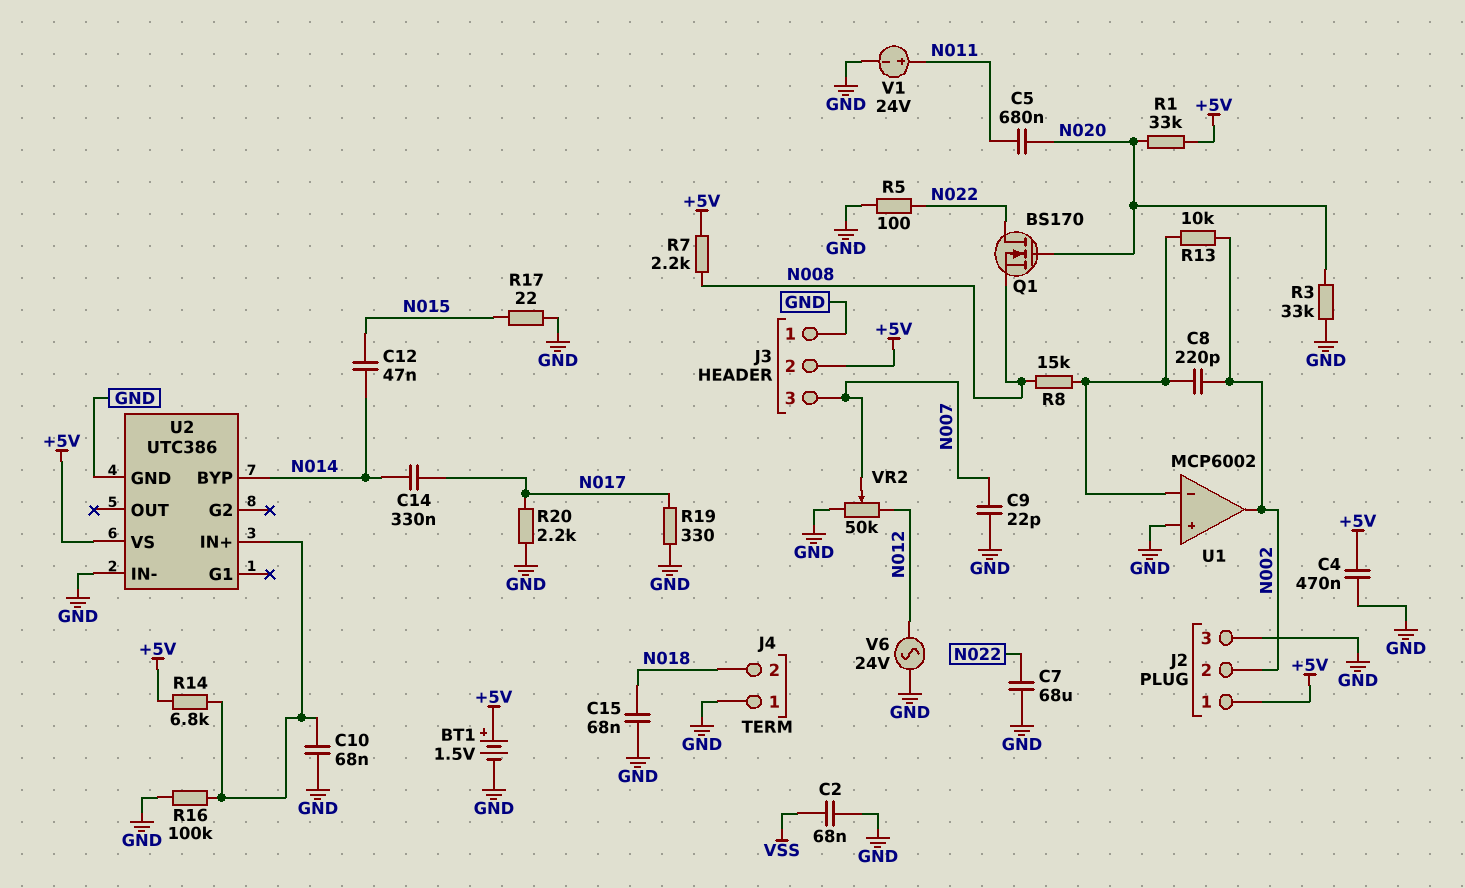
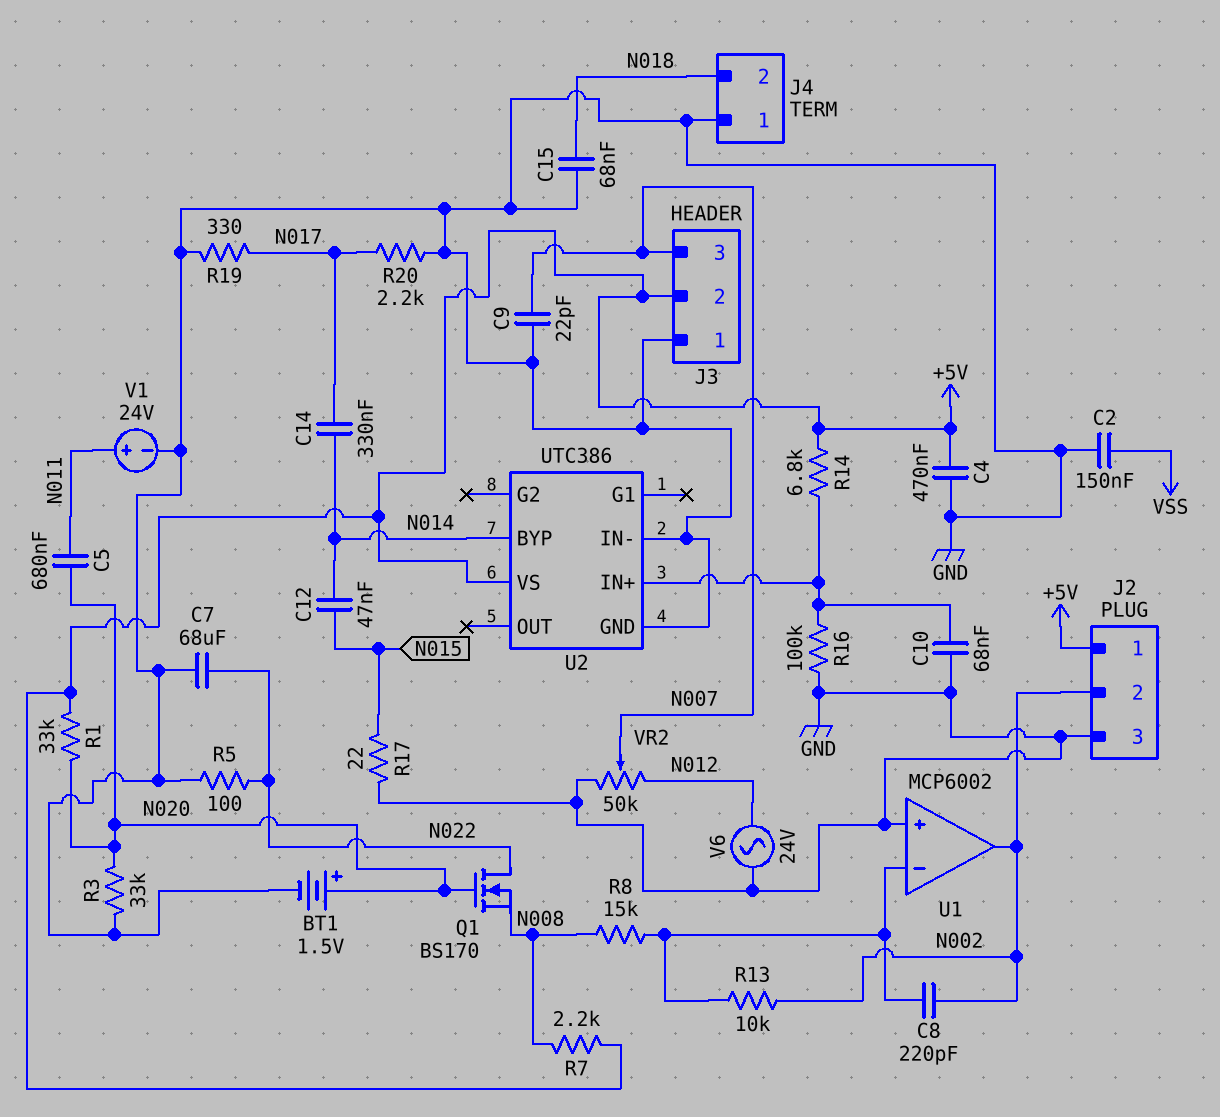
BT1: 1.5V (plus +5V, minus GND) -> 1.5V (plus N020, minus GND)
C2: 68nF (GND, VSS) -> 150nF (GND, VSS)

